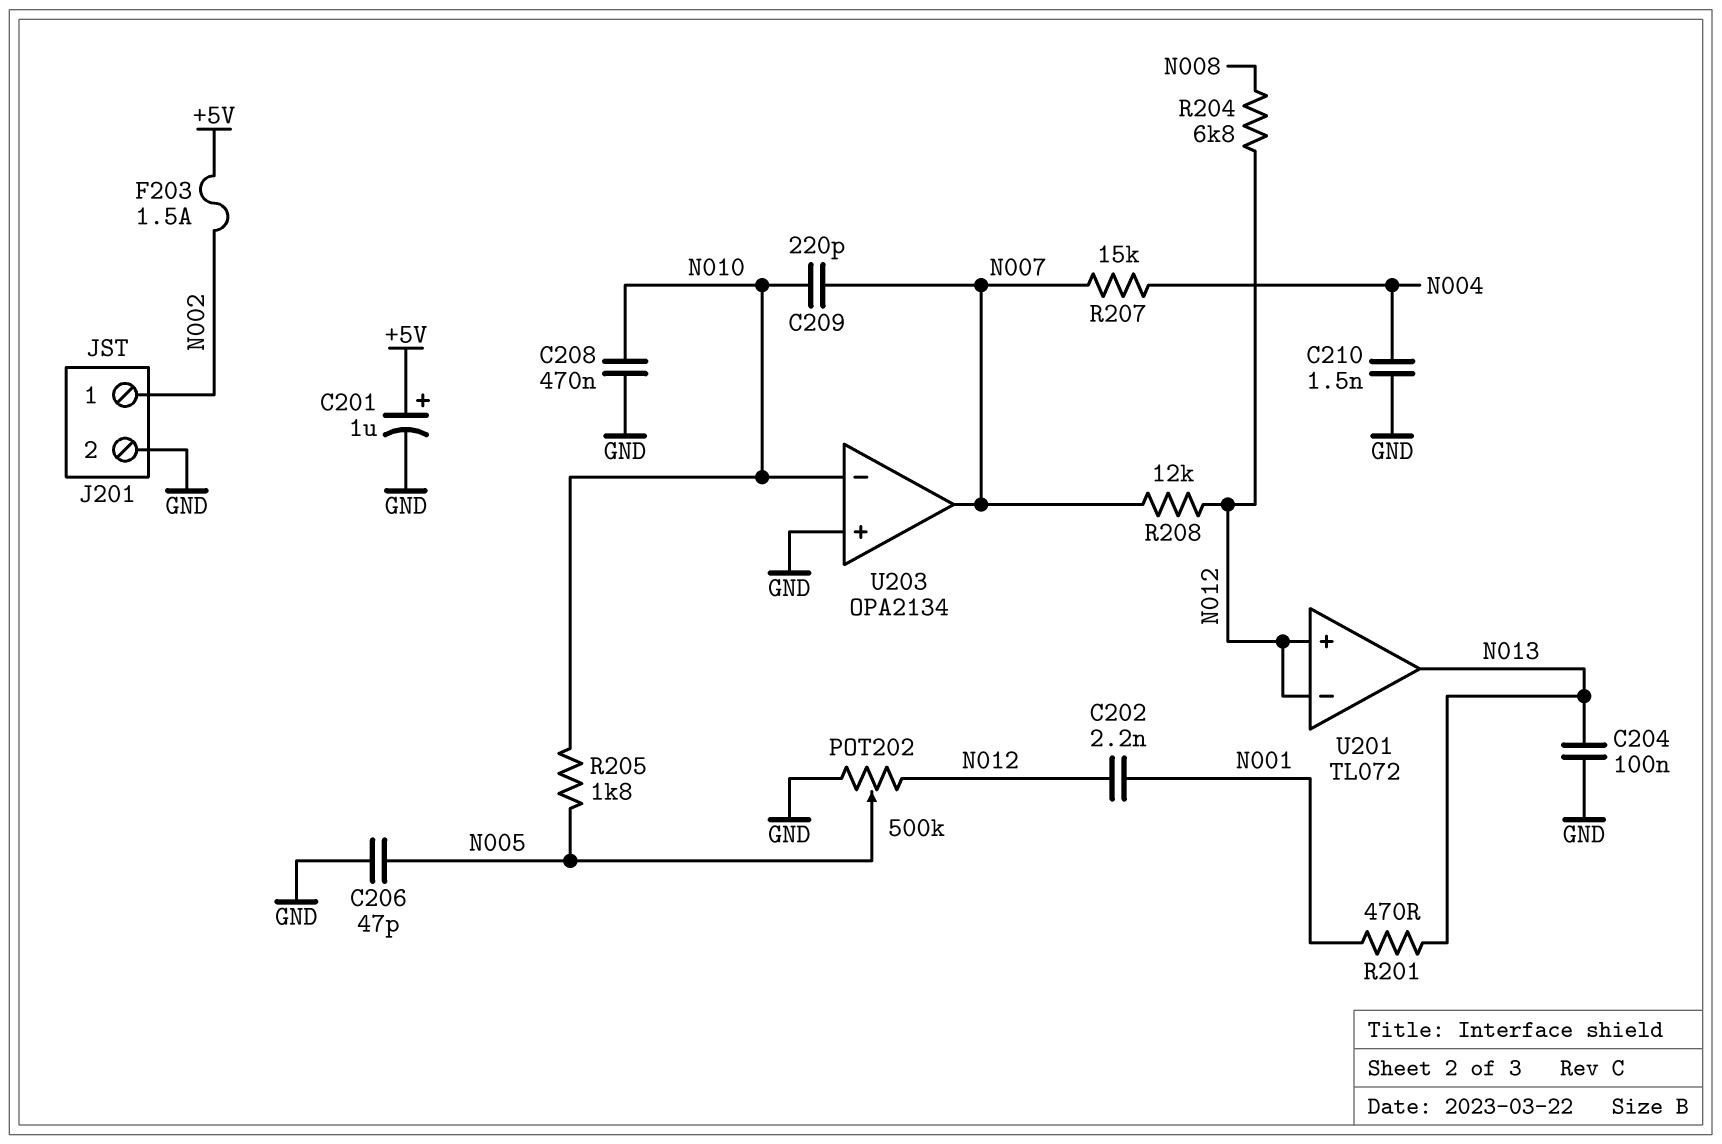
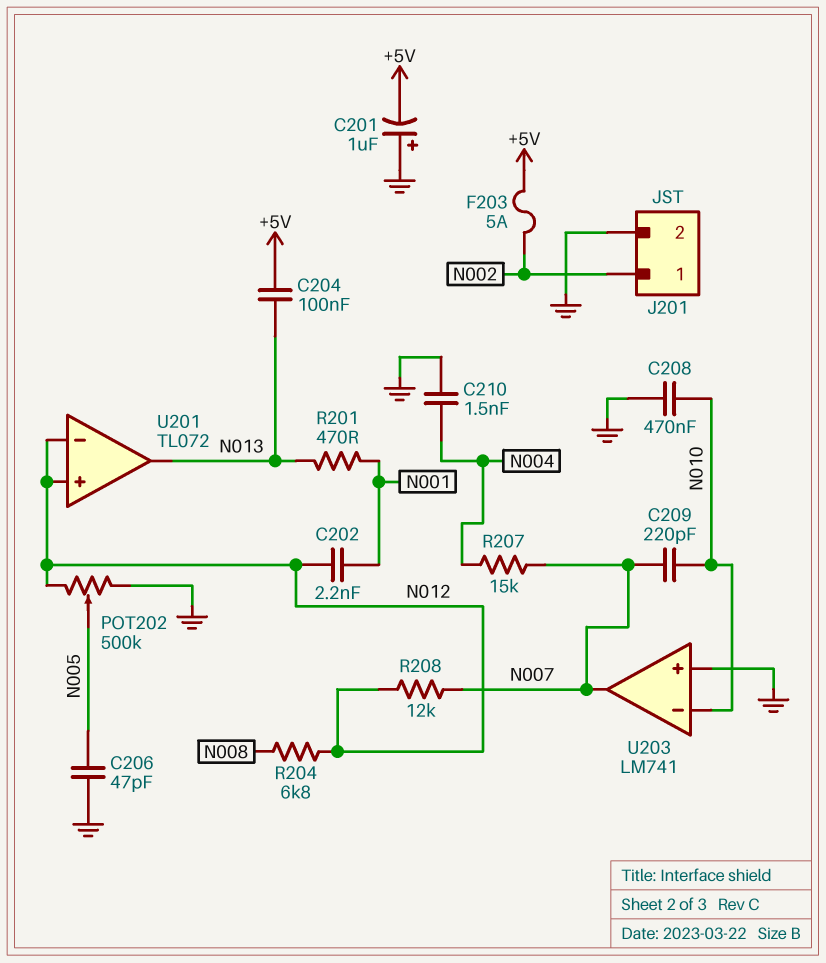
C201: 1uF (plus +5V, minus GND) -> 1uF (plus GND, minus +5V)
C204: 100nF (GND, N013) -> 100nF (+5V, N013)
F203: 1.5A (+5V, N002) -> 5A (+5V, N002)
R205: 1.8k (N005, N010) -> none
U203: OPA2134 -> LM741

